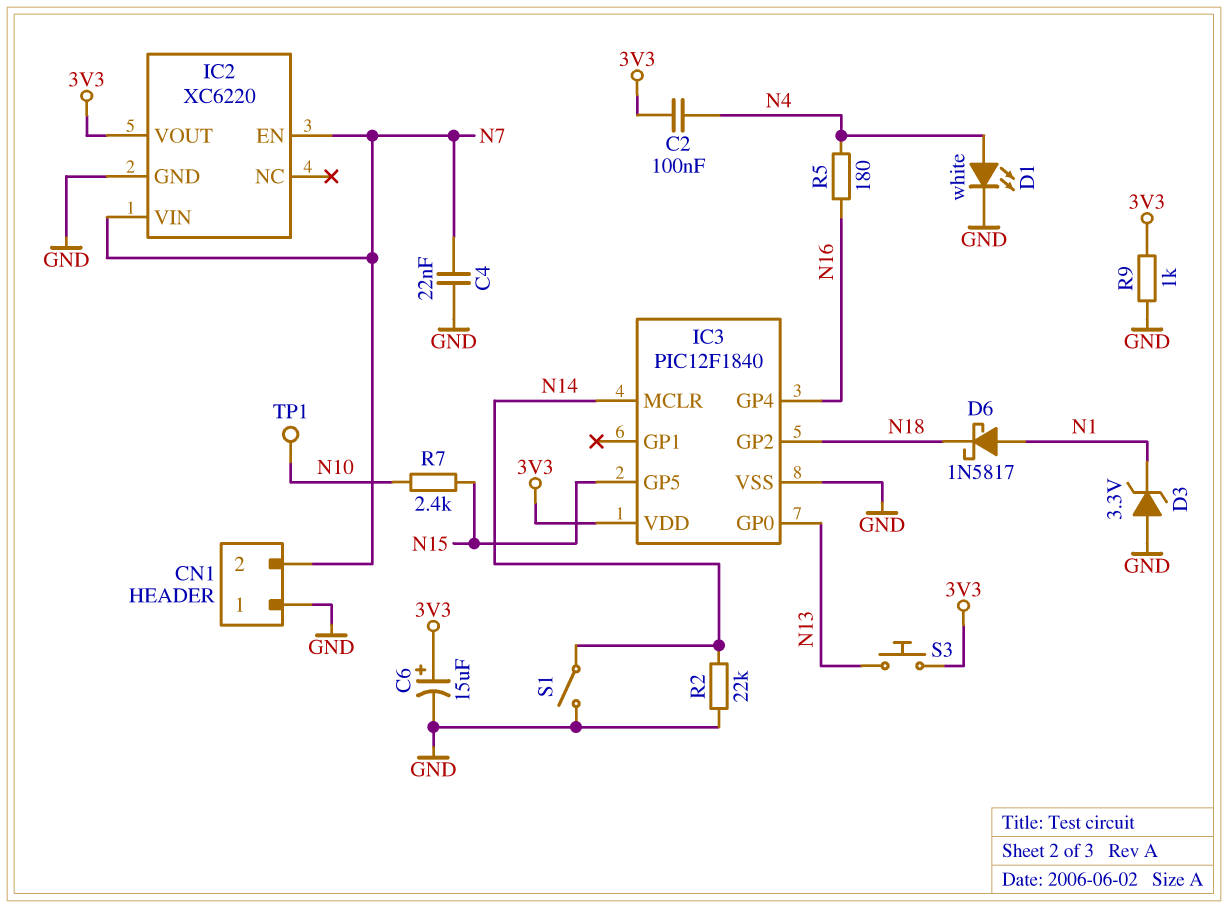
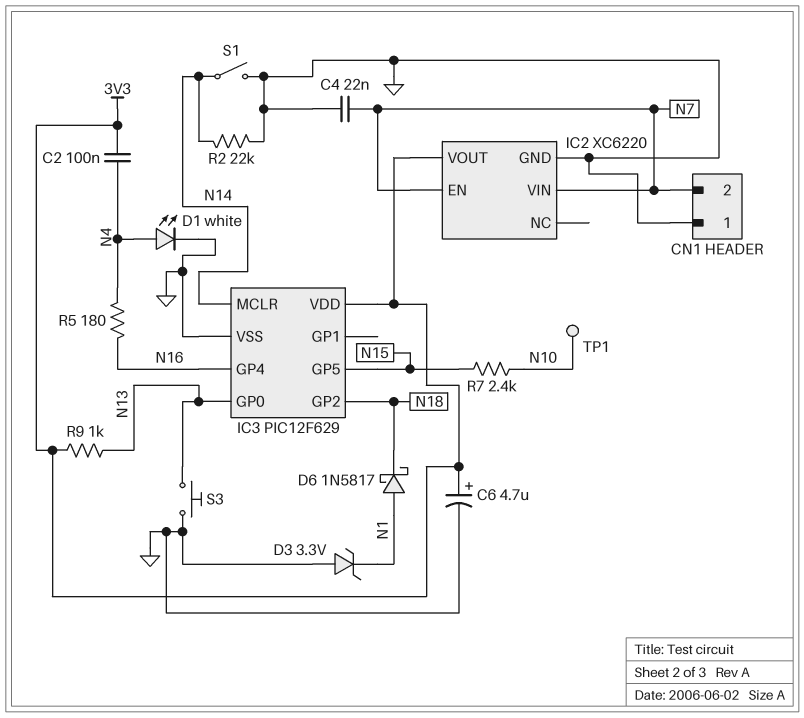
C6: 15uF (plus 3V3, minus GND) -> 4.7uF (plus 3V3, minus GND)
IC3: PIC12F1840 -> PIC12F629
R9: 1k (3V3, GND) -> 1k (3V3, N13)
S3: button (3V3, N13) -> button (GND, N13)

